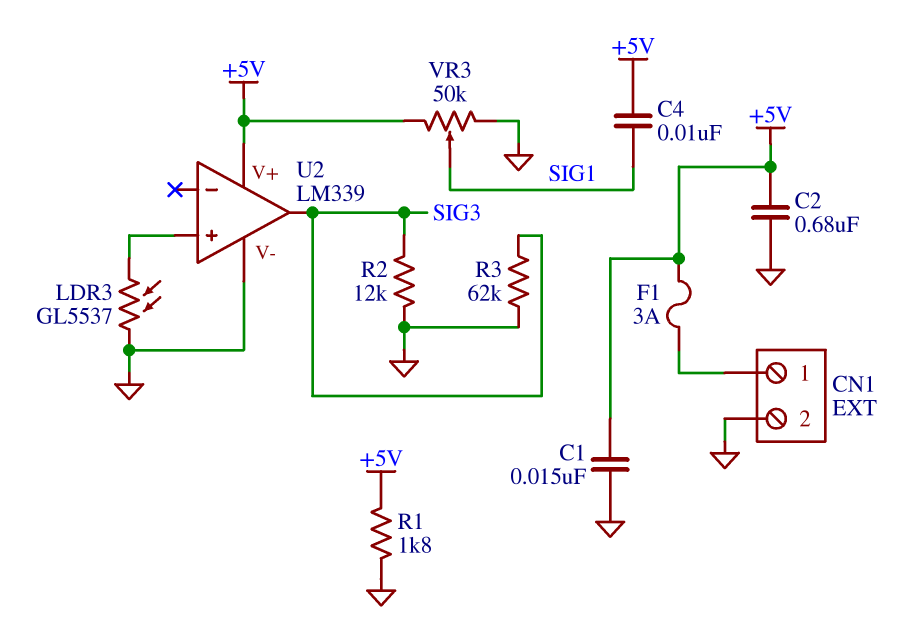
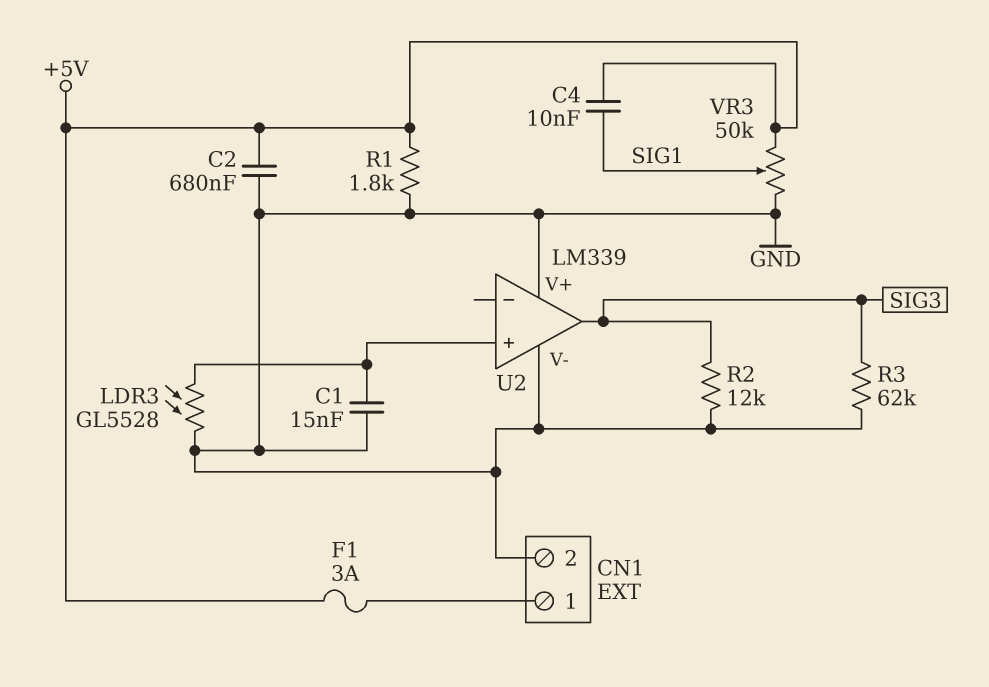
C1: 15nF (+5V, GND) -> 15nF (GND, U2/in+)
LDR3: GL5537 (GND, U2/in+) -> GL5528 (GND, U2/in+)
U2 pin V+: +5V -> GND

